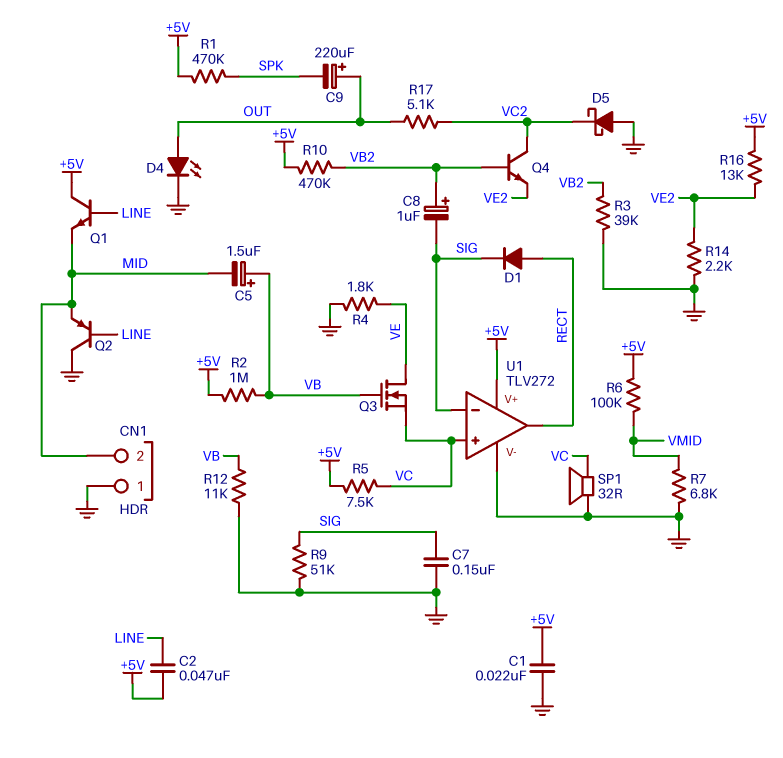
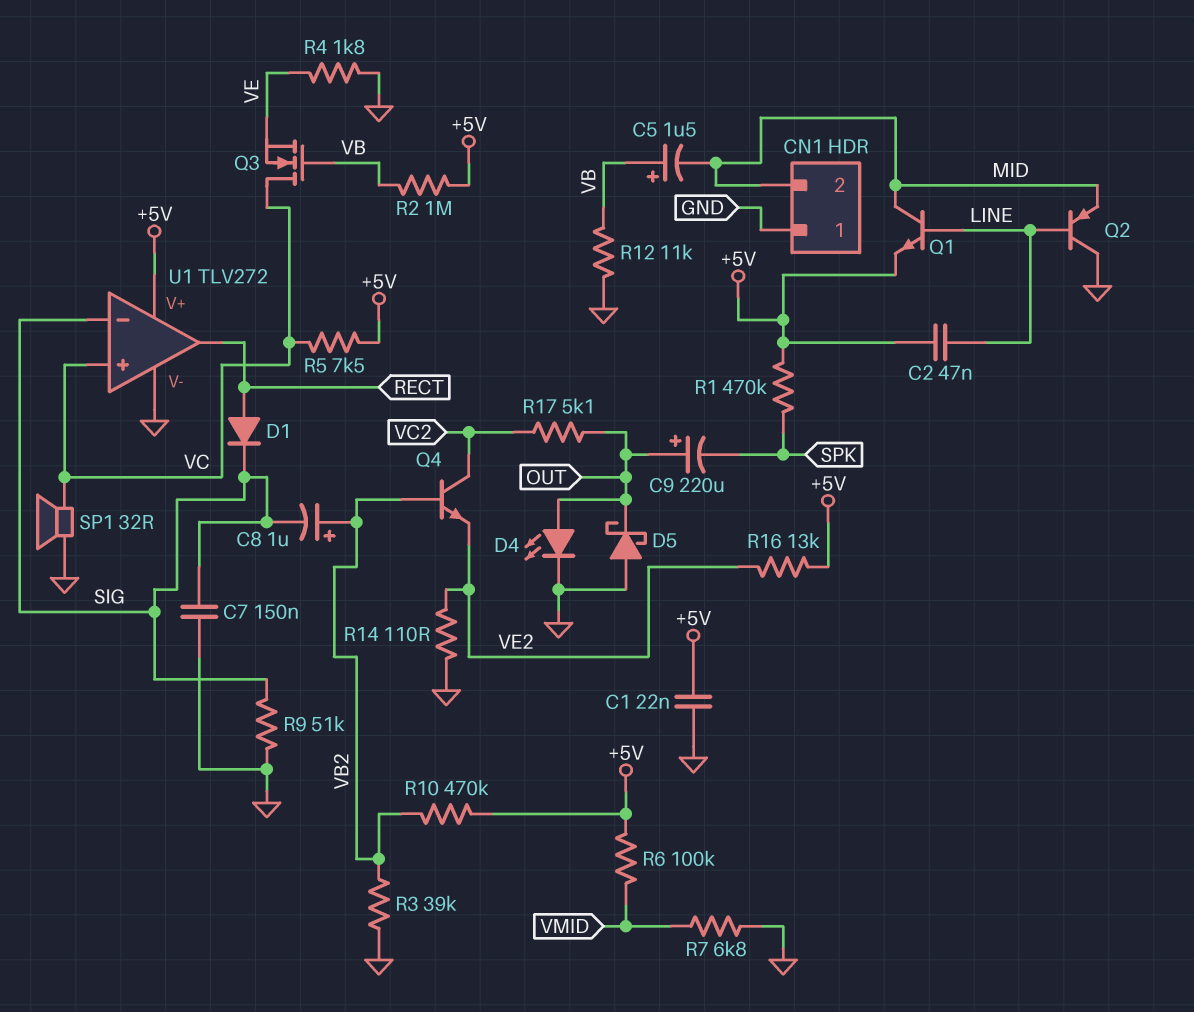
D5: schottky (A GND, K VC2) -> schottky (A GND, K OUT)
Q1: NPN (B LINE, C +5V, E MID) -> NPN (B LINE, C MID, E +5V)
Q3: NMOS (G VB, D VE, S VC) -> NMOS (G VB, D VC, S VE)
R14: 2.2k (GND, VE2) -> 110 (GND, VE2)

